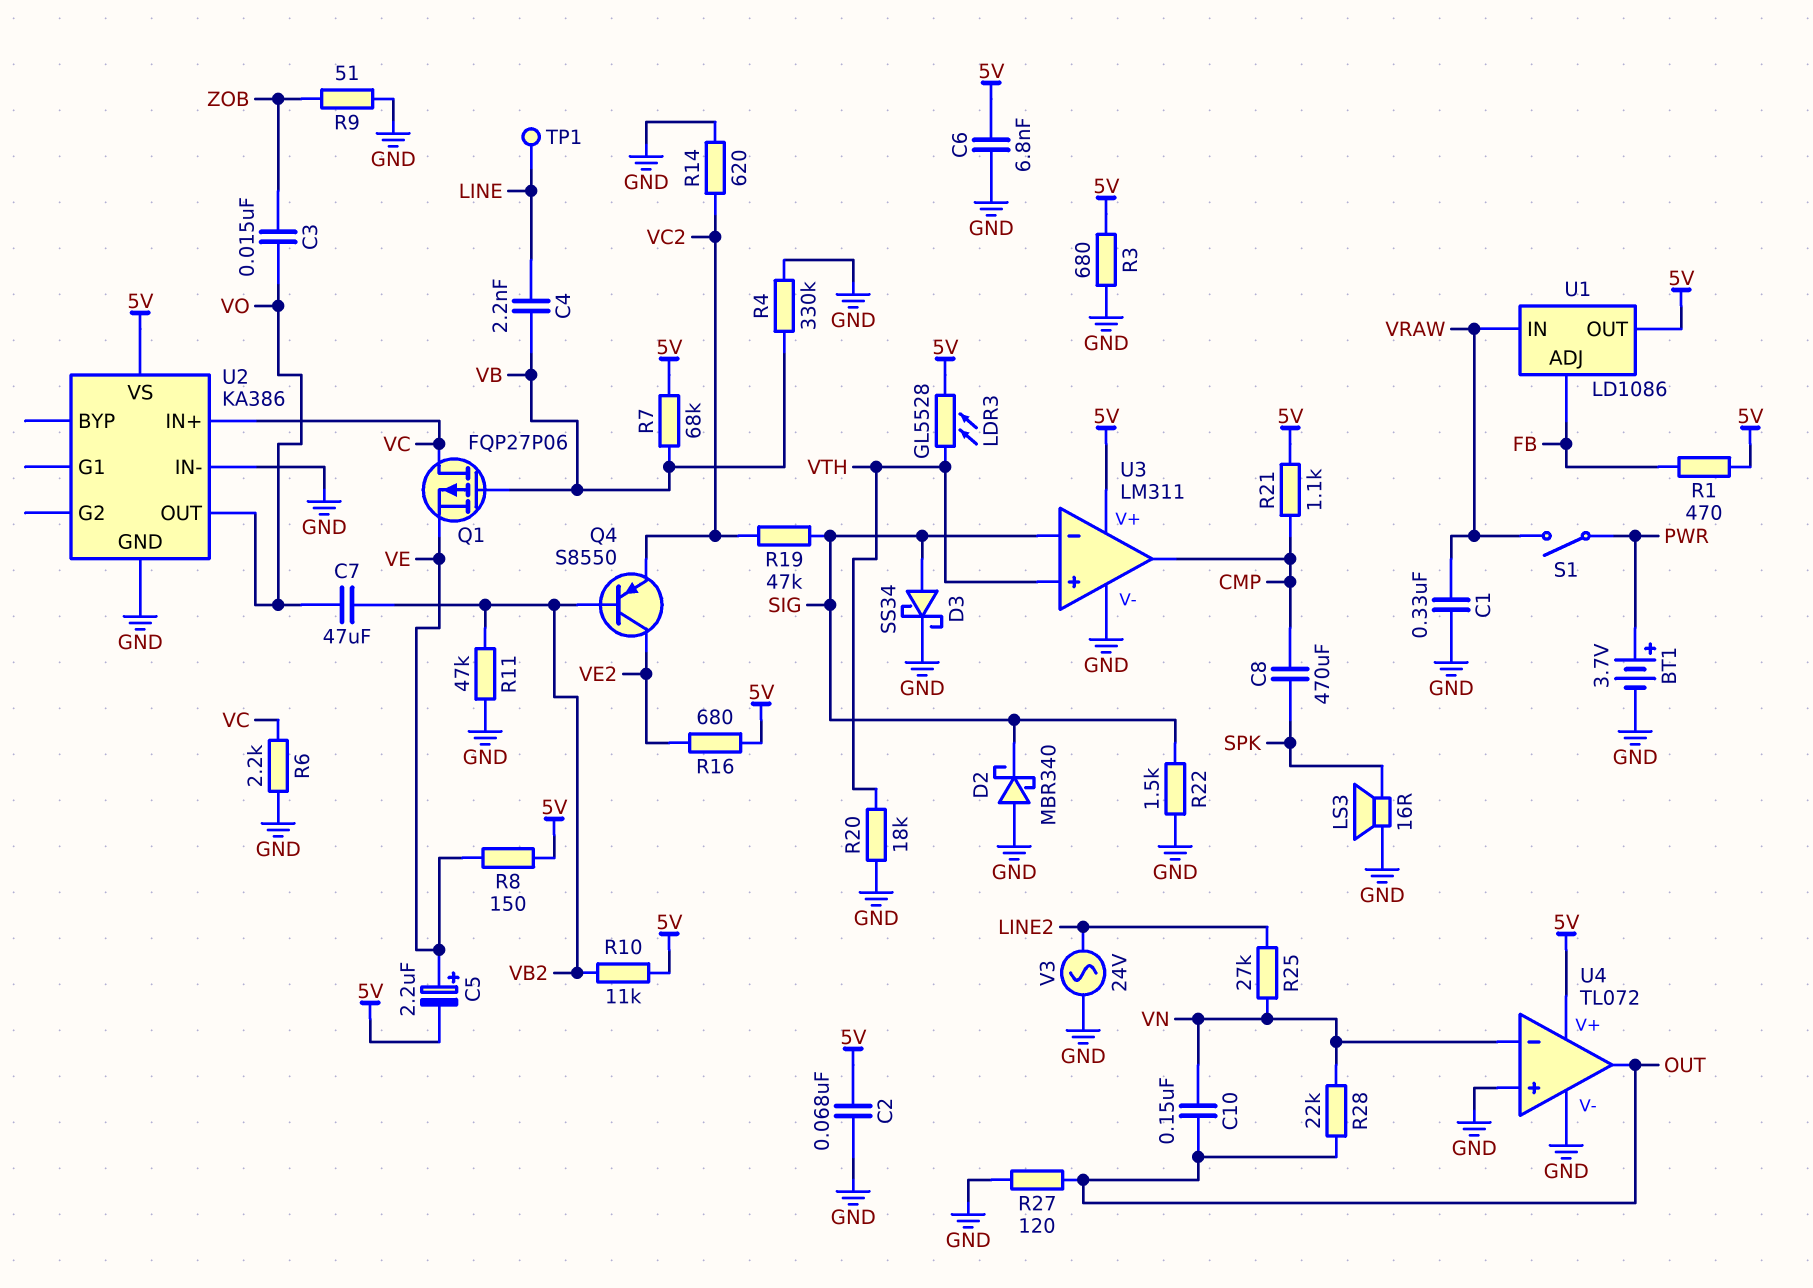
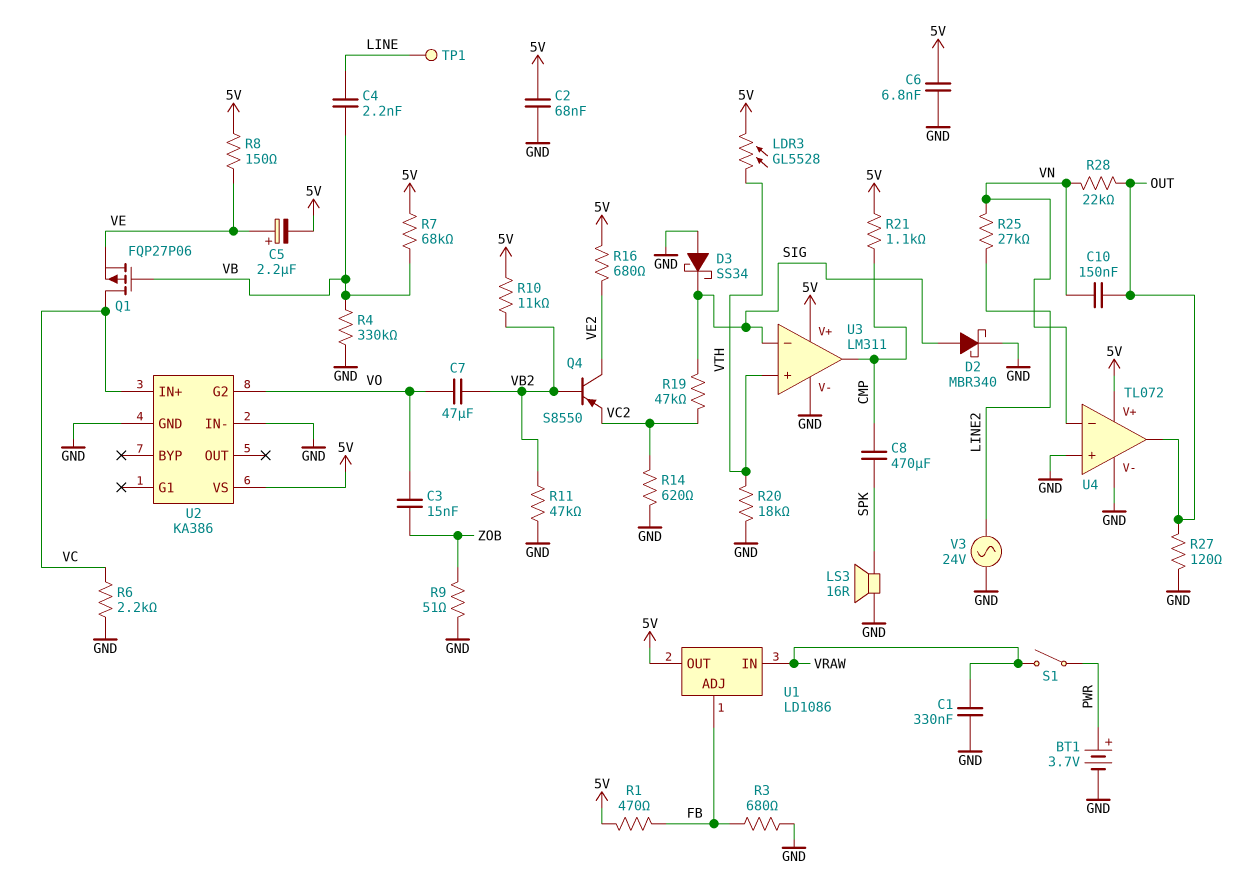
D2: schottky MBR340 (A GND, K SIG) -> schottky MBR340 (A SIG, K GND)
D3: schottky SS34 (A SIG, K GND) -> schottky SS34 (A GND, K SIG)
R3: 680 (5V, GND) -> 680 (FB, GND)
R22: 1.5k (GND, SIG) -> none
U2 pin G2: none -> VO
U2 pin OUT: VO -> none

